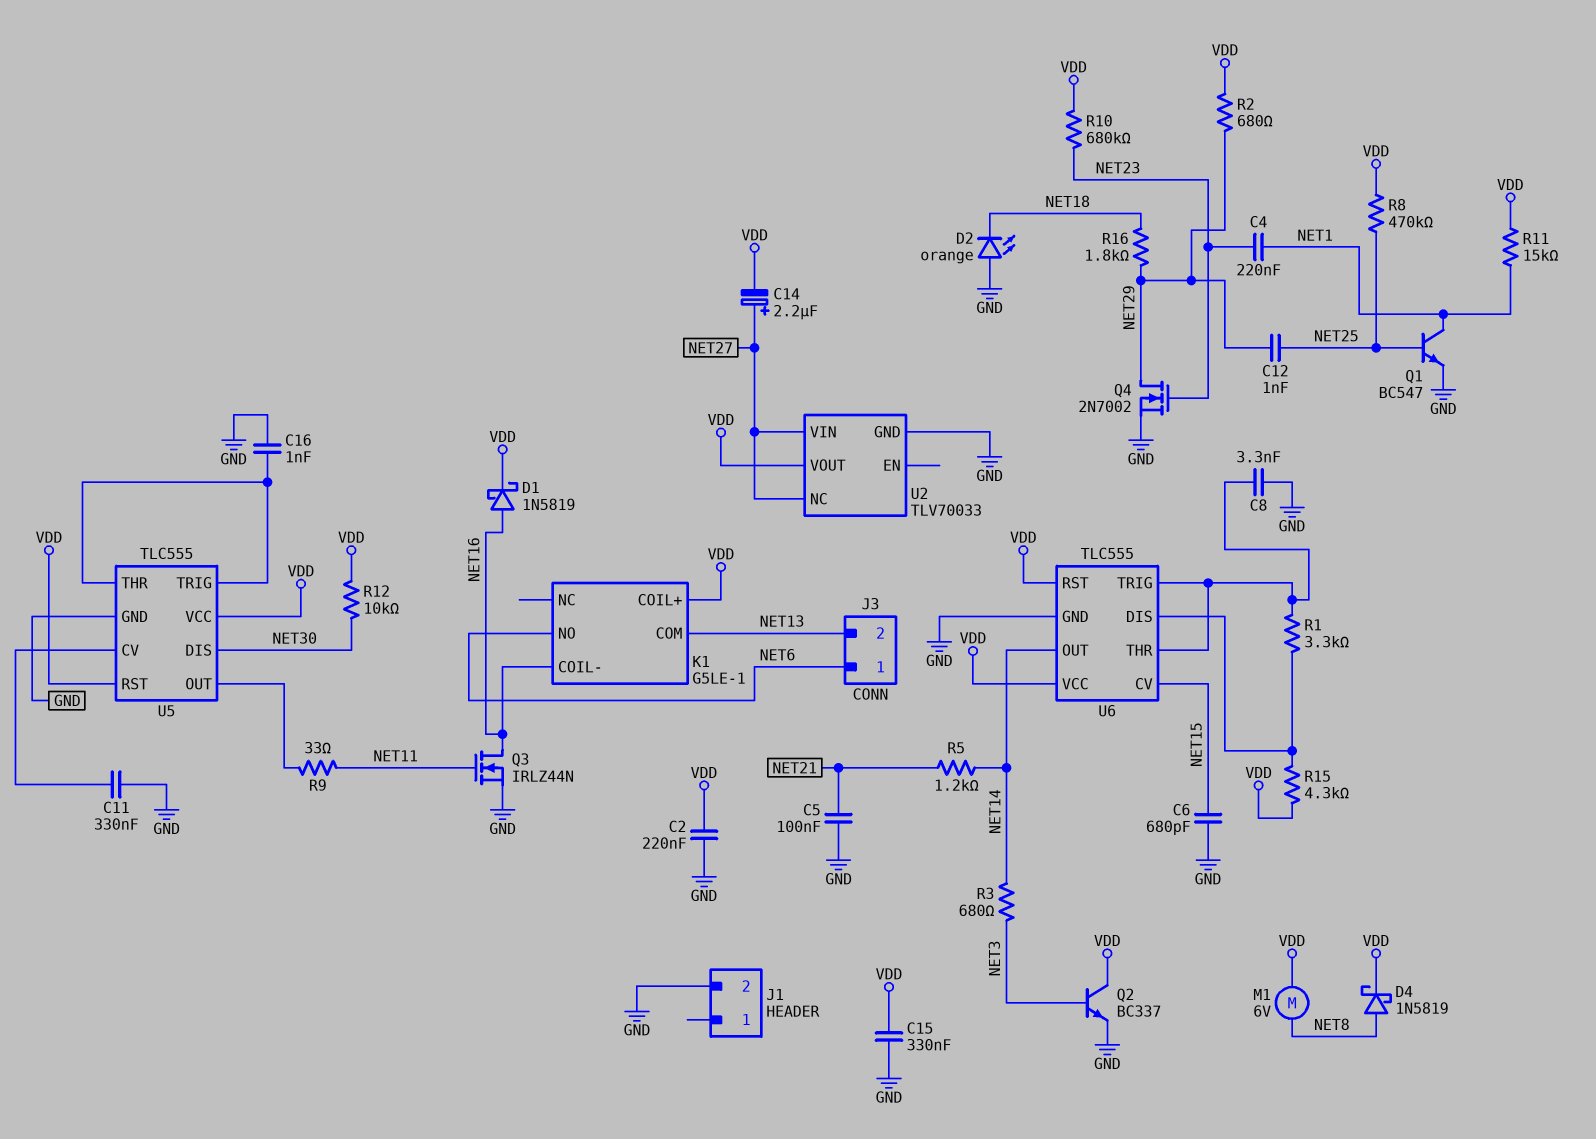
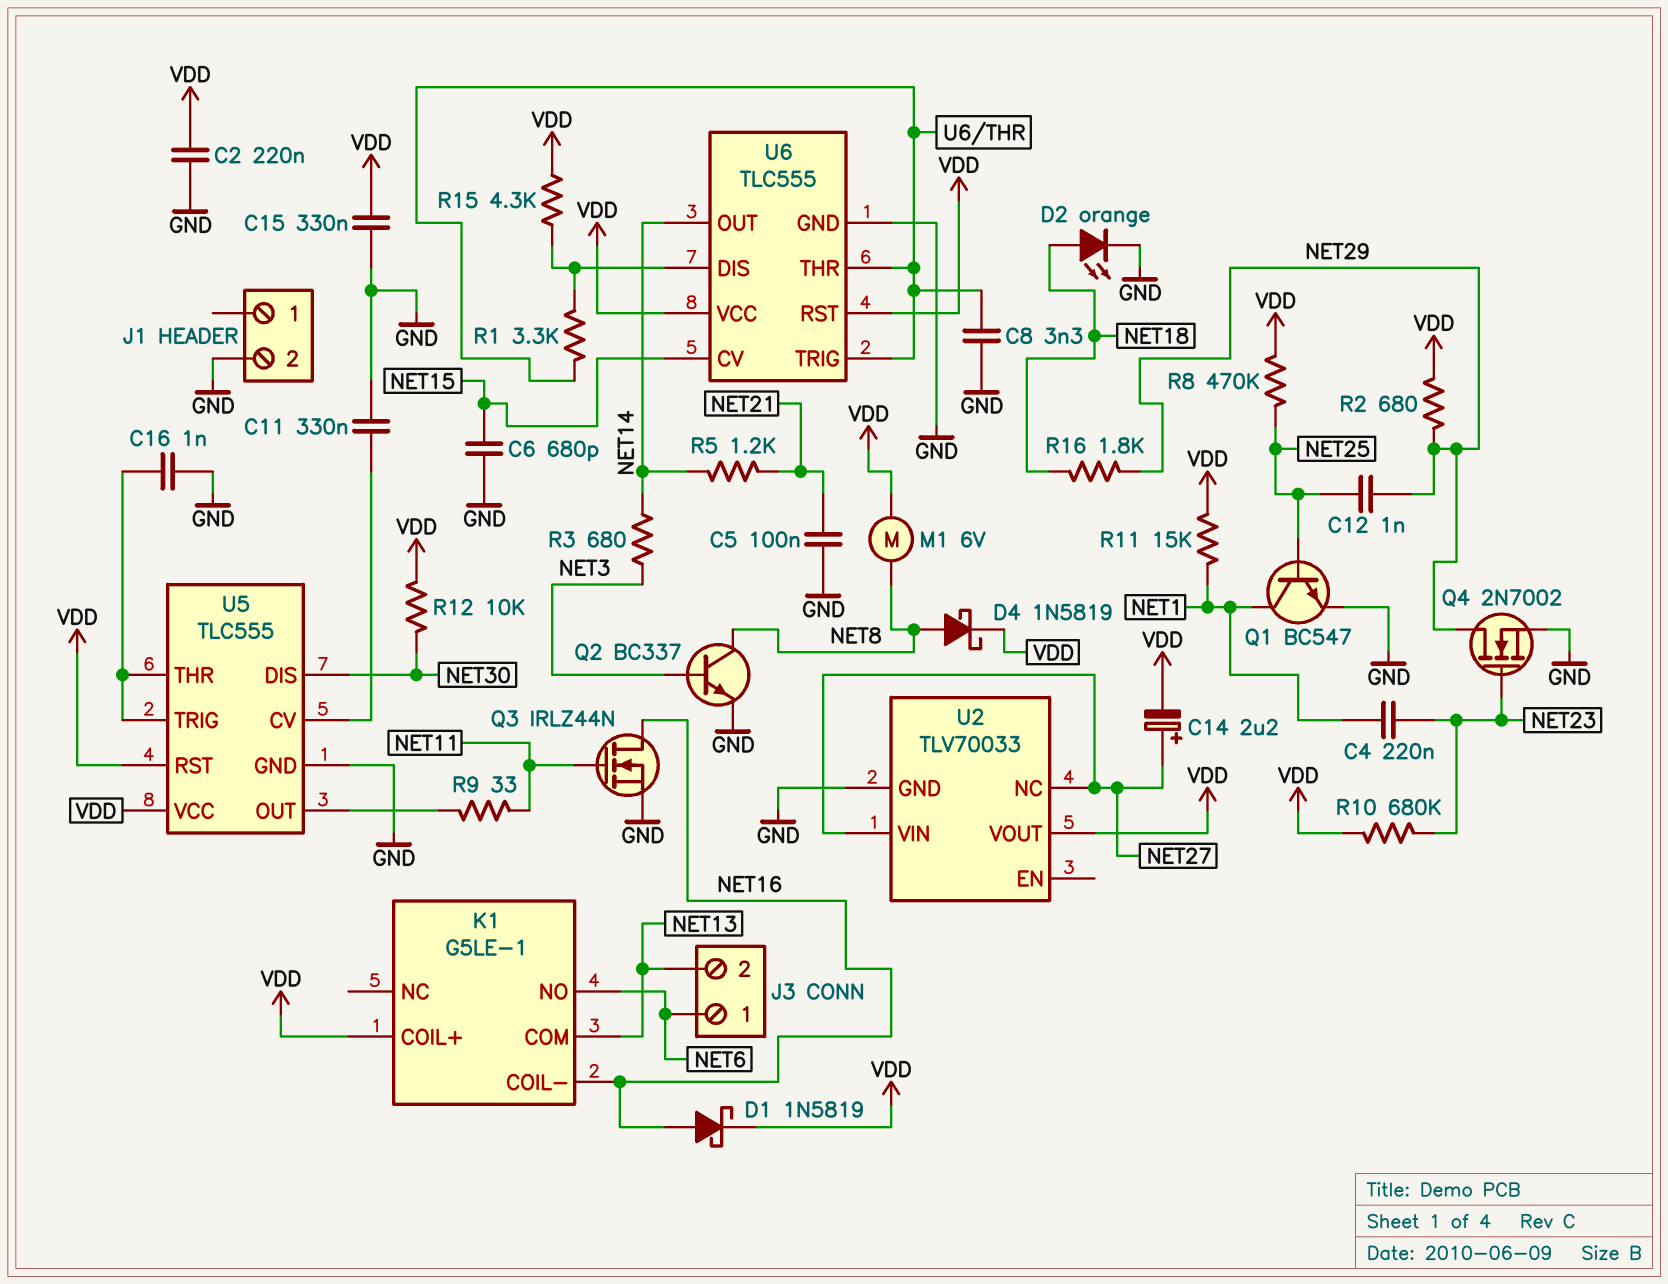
D2: LED orange (A GND, K NET18) -> LED orange (A NET18, K GND)
Q2: NPN BC337 (B NET3, C VDD, E GND) -> NPN BC337 (B NET3, C NET8, E GND)

